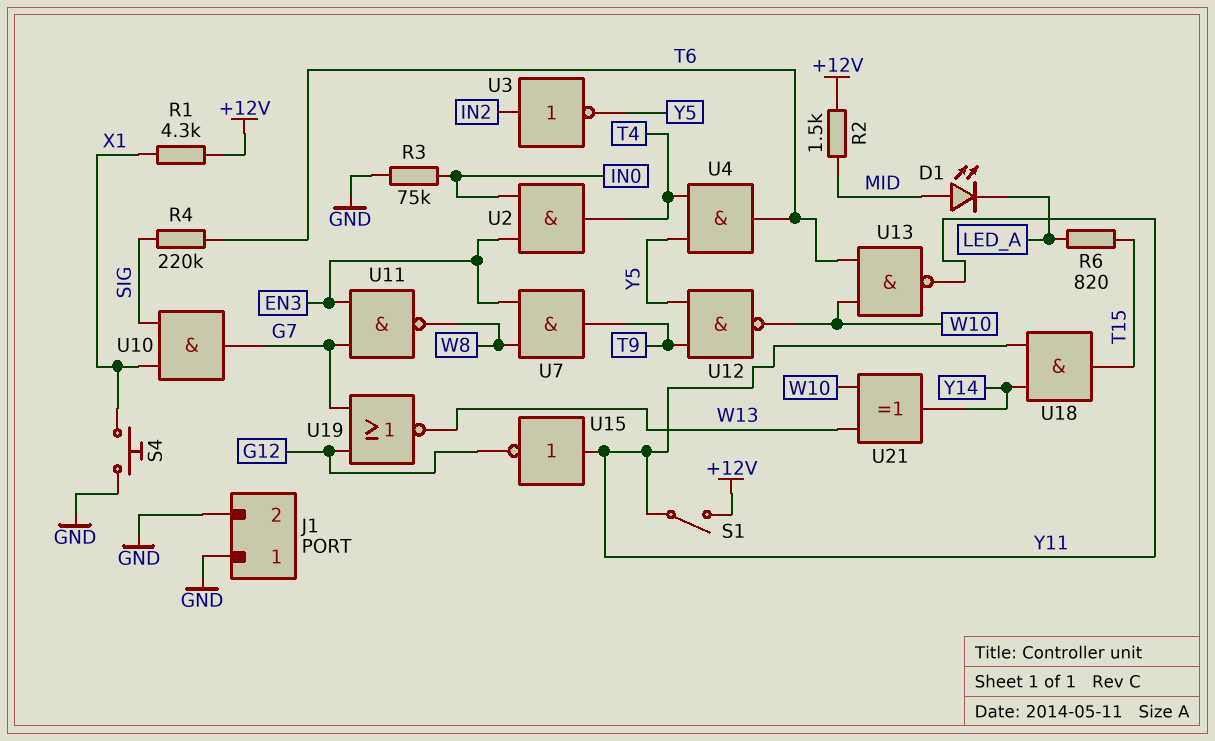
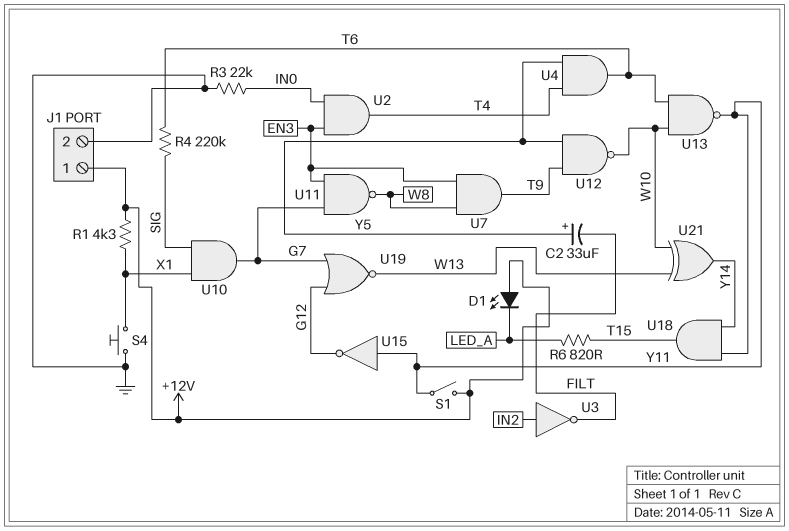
C2: none -> 33uF (plus Y5, minus FILT)
D1: LED (A MID, K LED_A) -> LED (A +12V, K LED_A)
J1 pin 1: GND -> +12V
R2: 1.5k (+12V, MID) -> none
R3: 75k (GND, IN0) -> 22k (GND, IN0)
U3: NOT (in IN2, out Y5) -> NOT (in IN2, out FILT)

